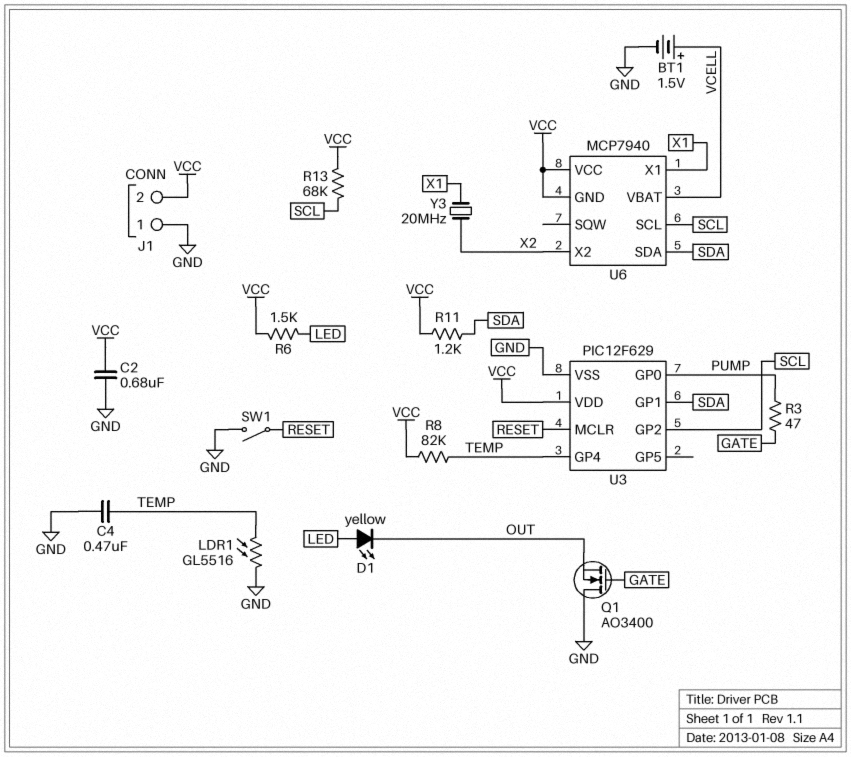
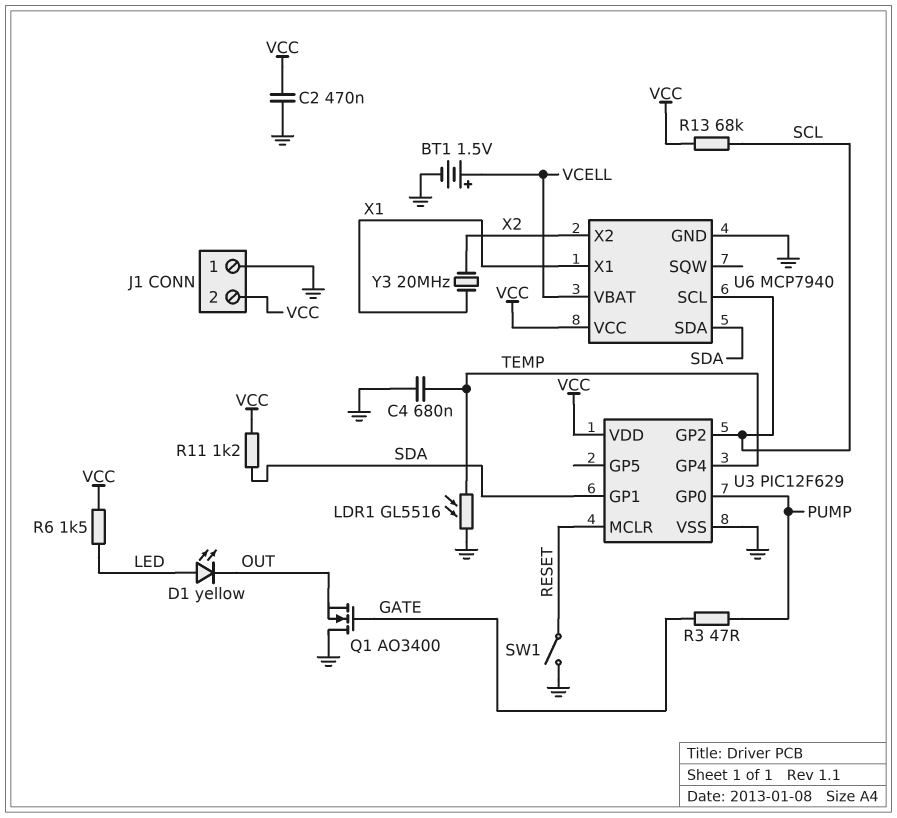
C2: 680nF (GND, VCC) -> 470nF (GND, VCC)
C4: 470nF (GND, TEMP) -> 680nF (GND, TEMP)
R8: 82k (TEMP, VCC) -> none
U6 pin GND: VCC -> GND

